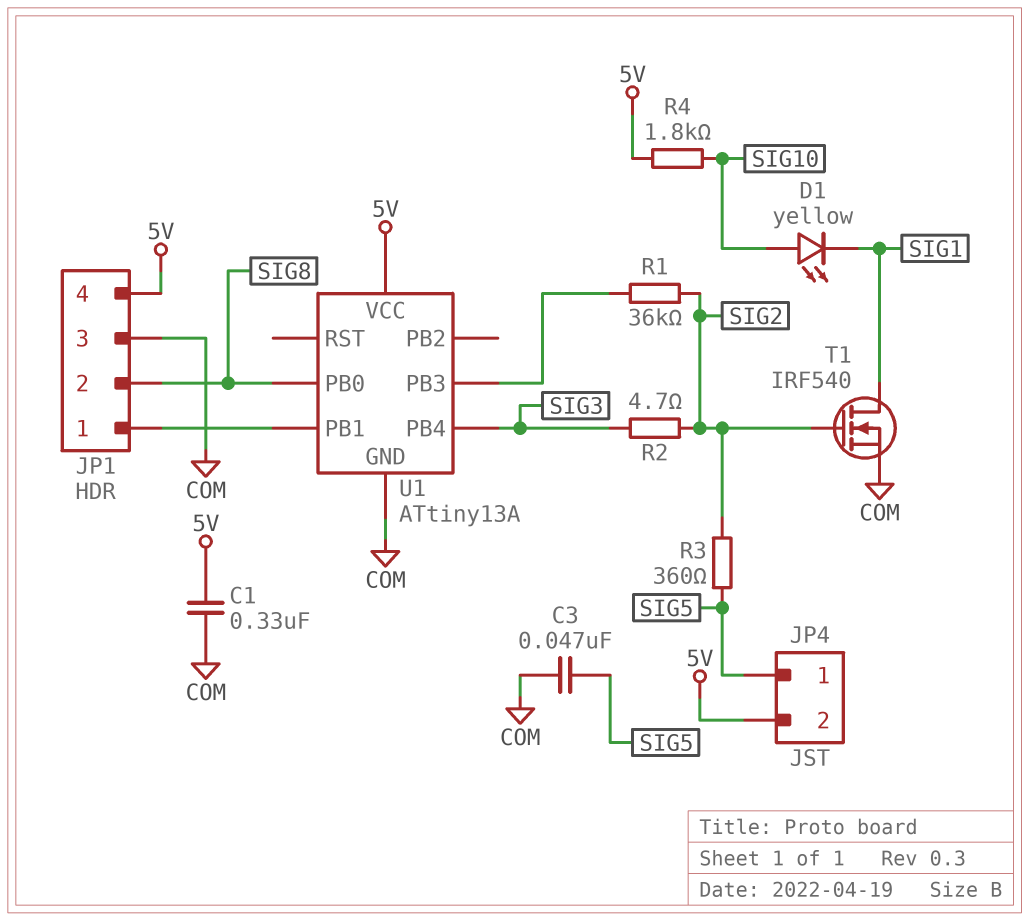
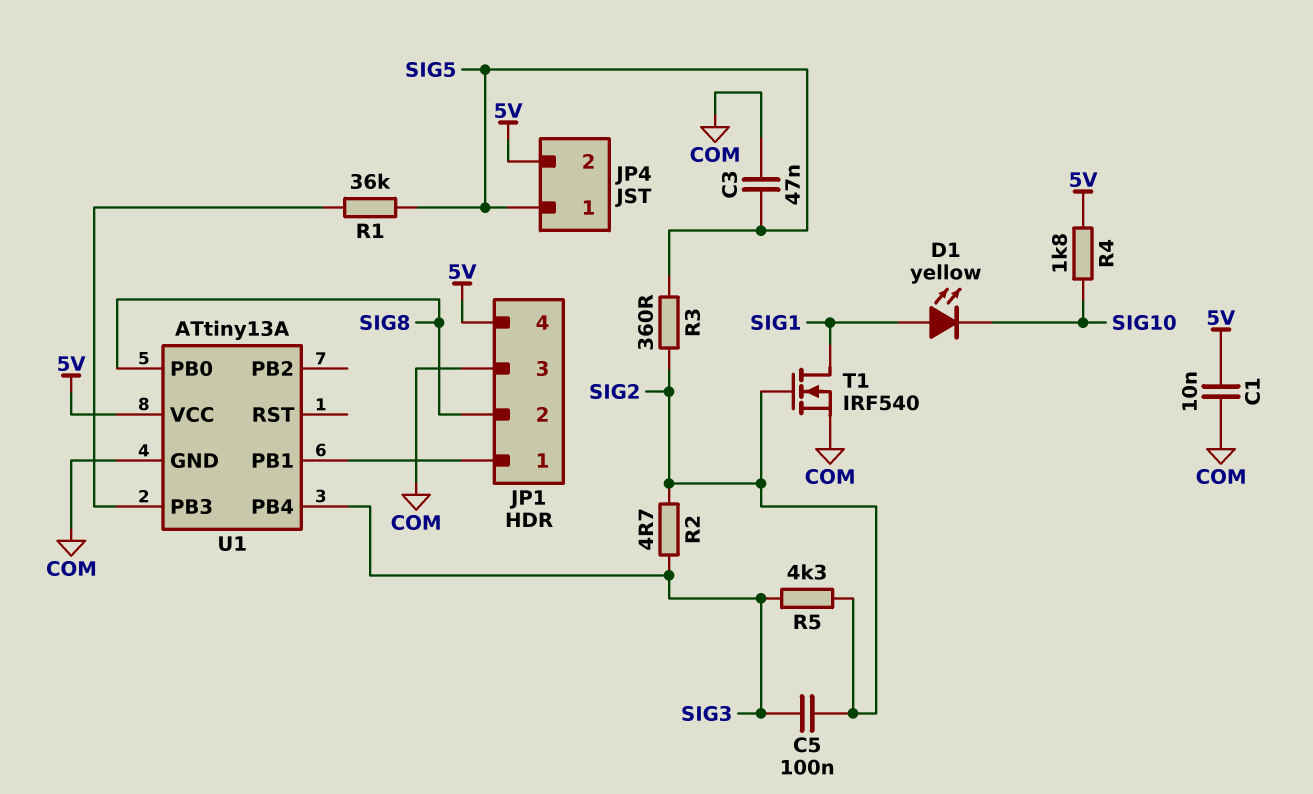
C1: 330nF (5V, COM) -> 10nF (5V, COM)
C5: none -> 100nF (SIG2, SIG3)
D1: LED yellow (A SIG10, K SIG1) -> LED yellow (A SIG1, K SIG10)
R1: 36k (SIG2, U1/PB3) -> 36k (SIG5, U1/PB3)
R5: none -> 4.3k (SIG2, SIG3)

